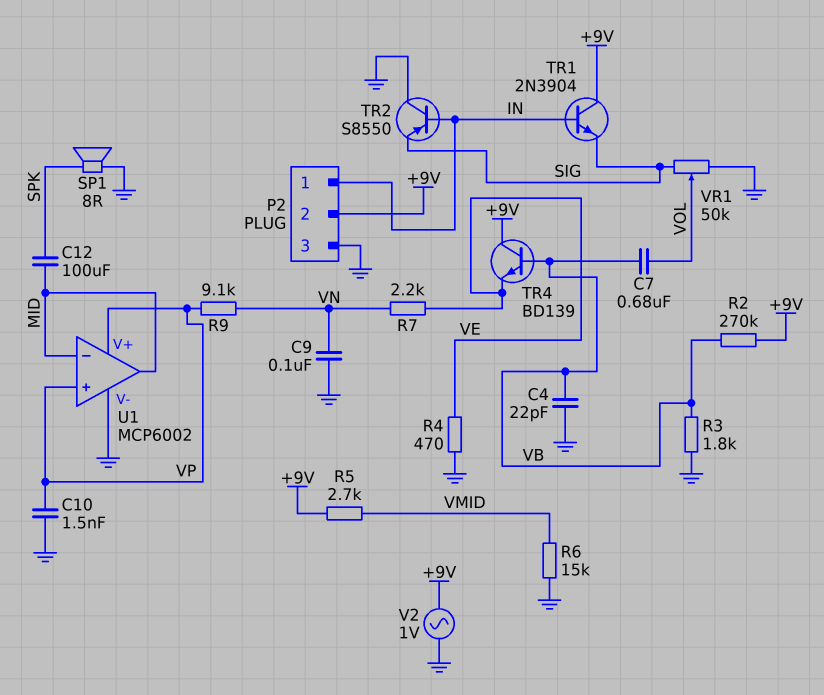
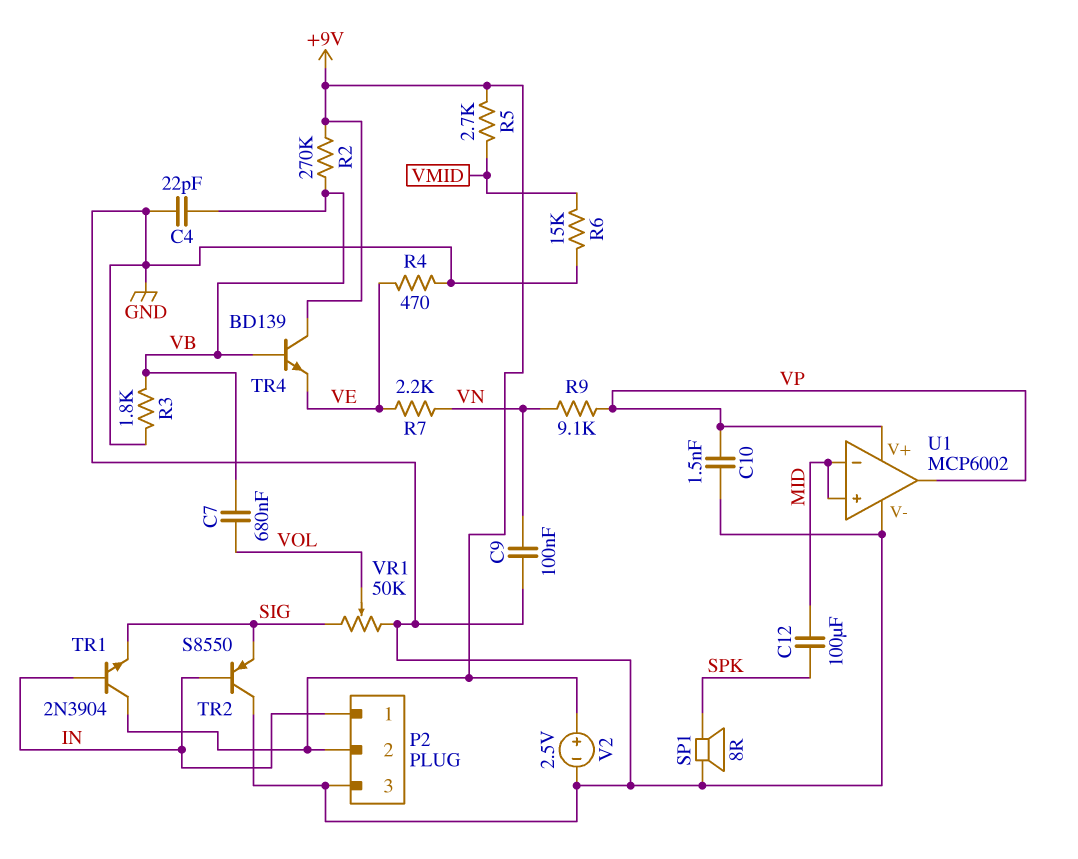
U1 pin in+: VP -> MID
U1 pin out: MID -> VP
V2: AC 1V (+9V, GND) -> 2.5V (plus +9V, minus GND)

